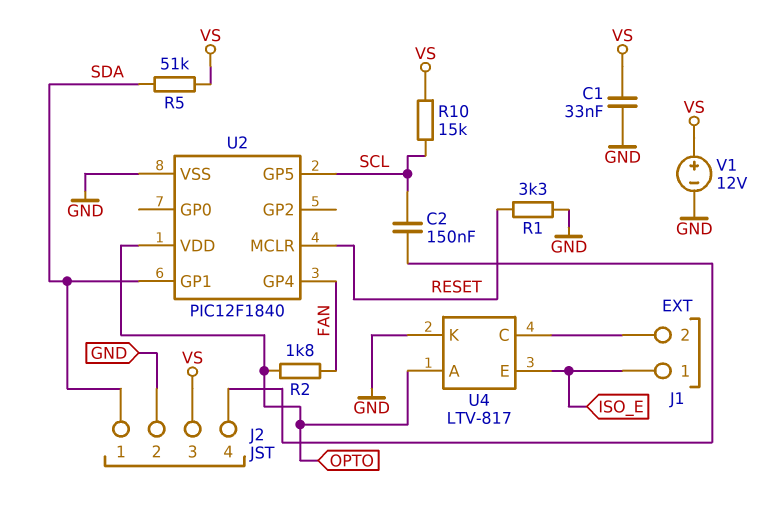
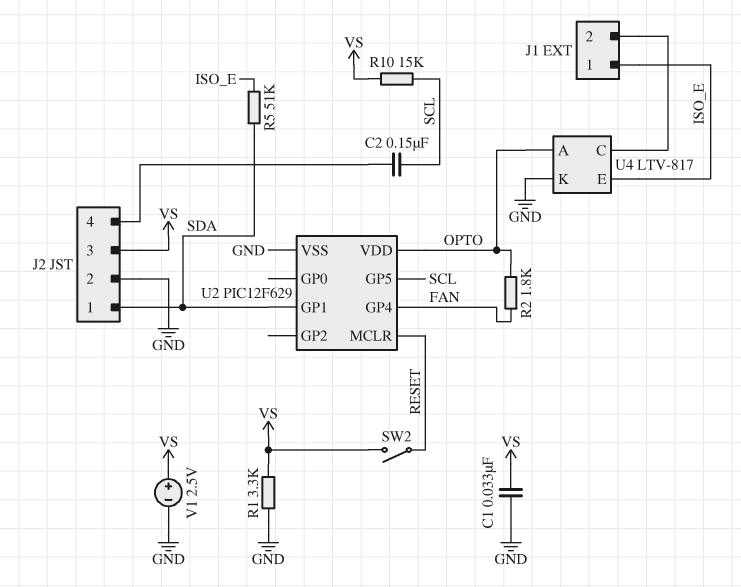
R1: 3.3k (GND, RESET) -> 3.3k (GND, VS)
R5: 51k (SDA, VS) -> 51k (ISO_E, SDA)
SW2: none -> switch (RESET, VS)
U2: PIC12F1840 -> PIC12F629
V1: 12V (plus VS, minus GND) -> 2.5V (plus VS, minus GND)

